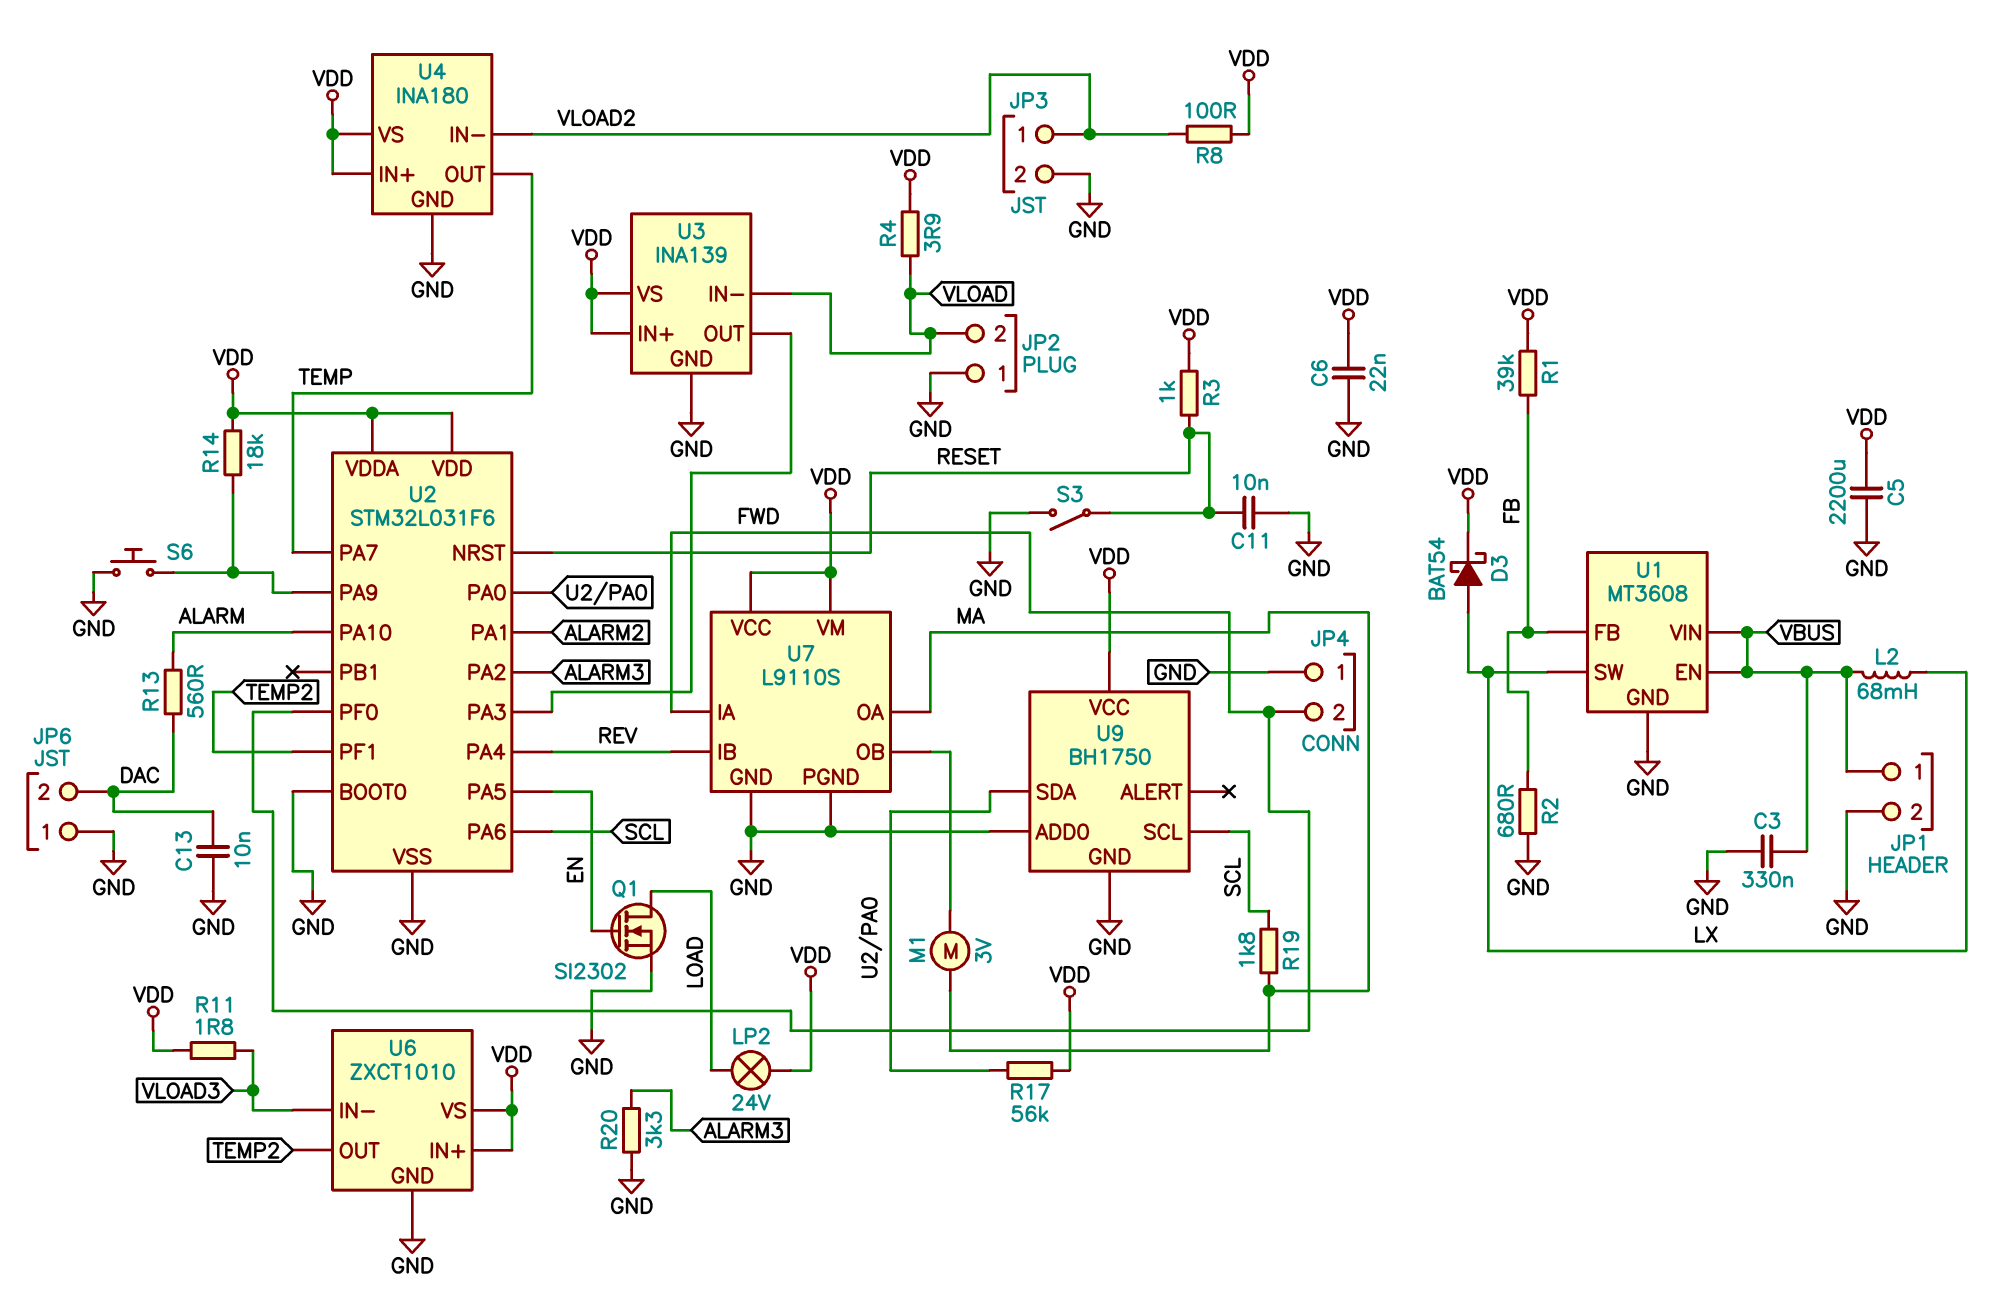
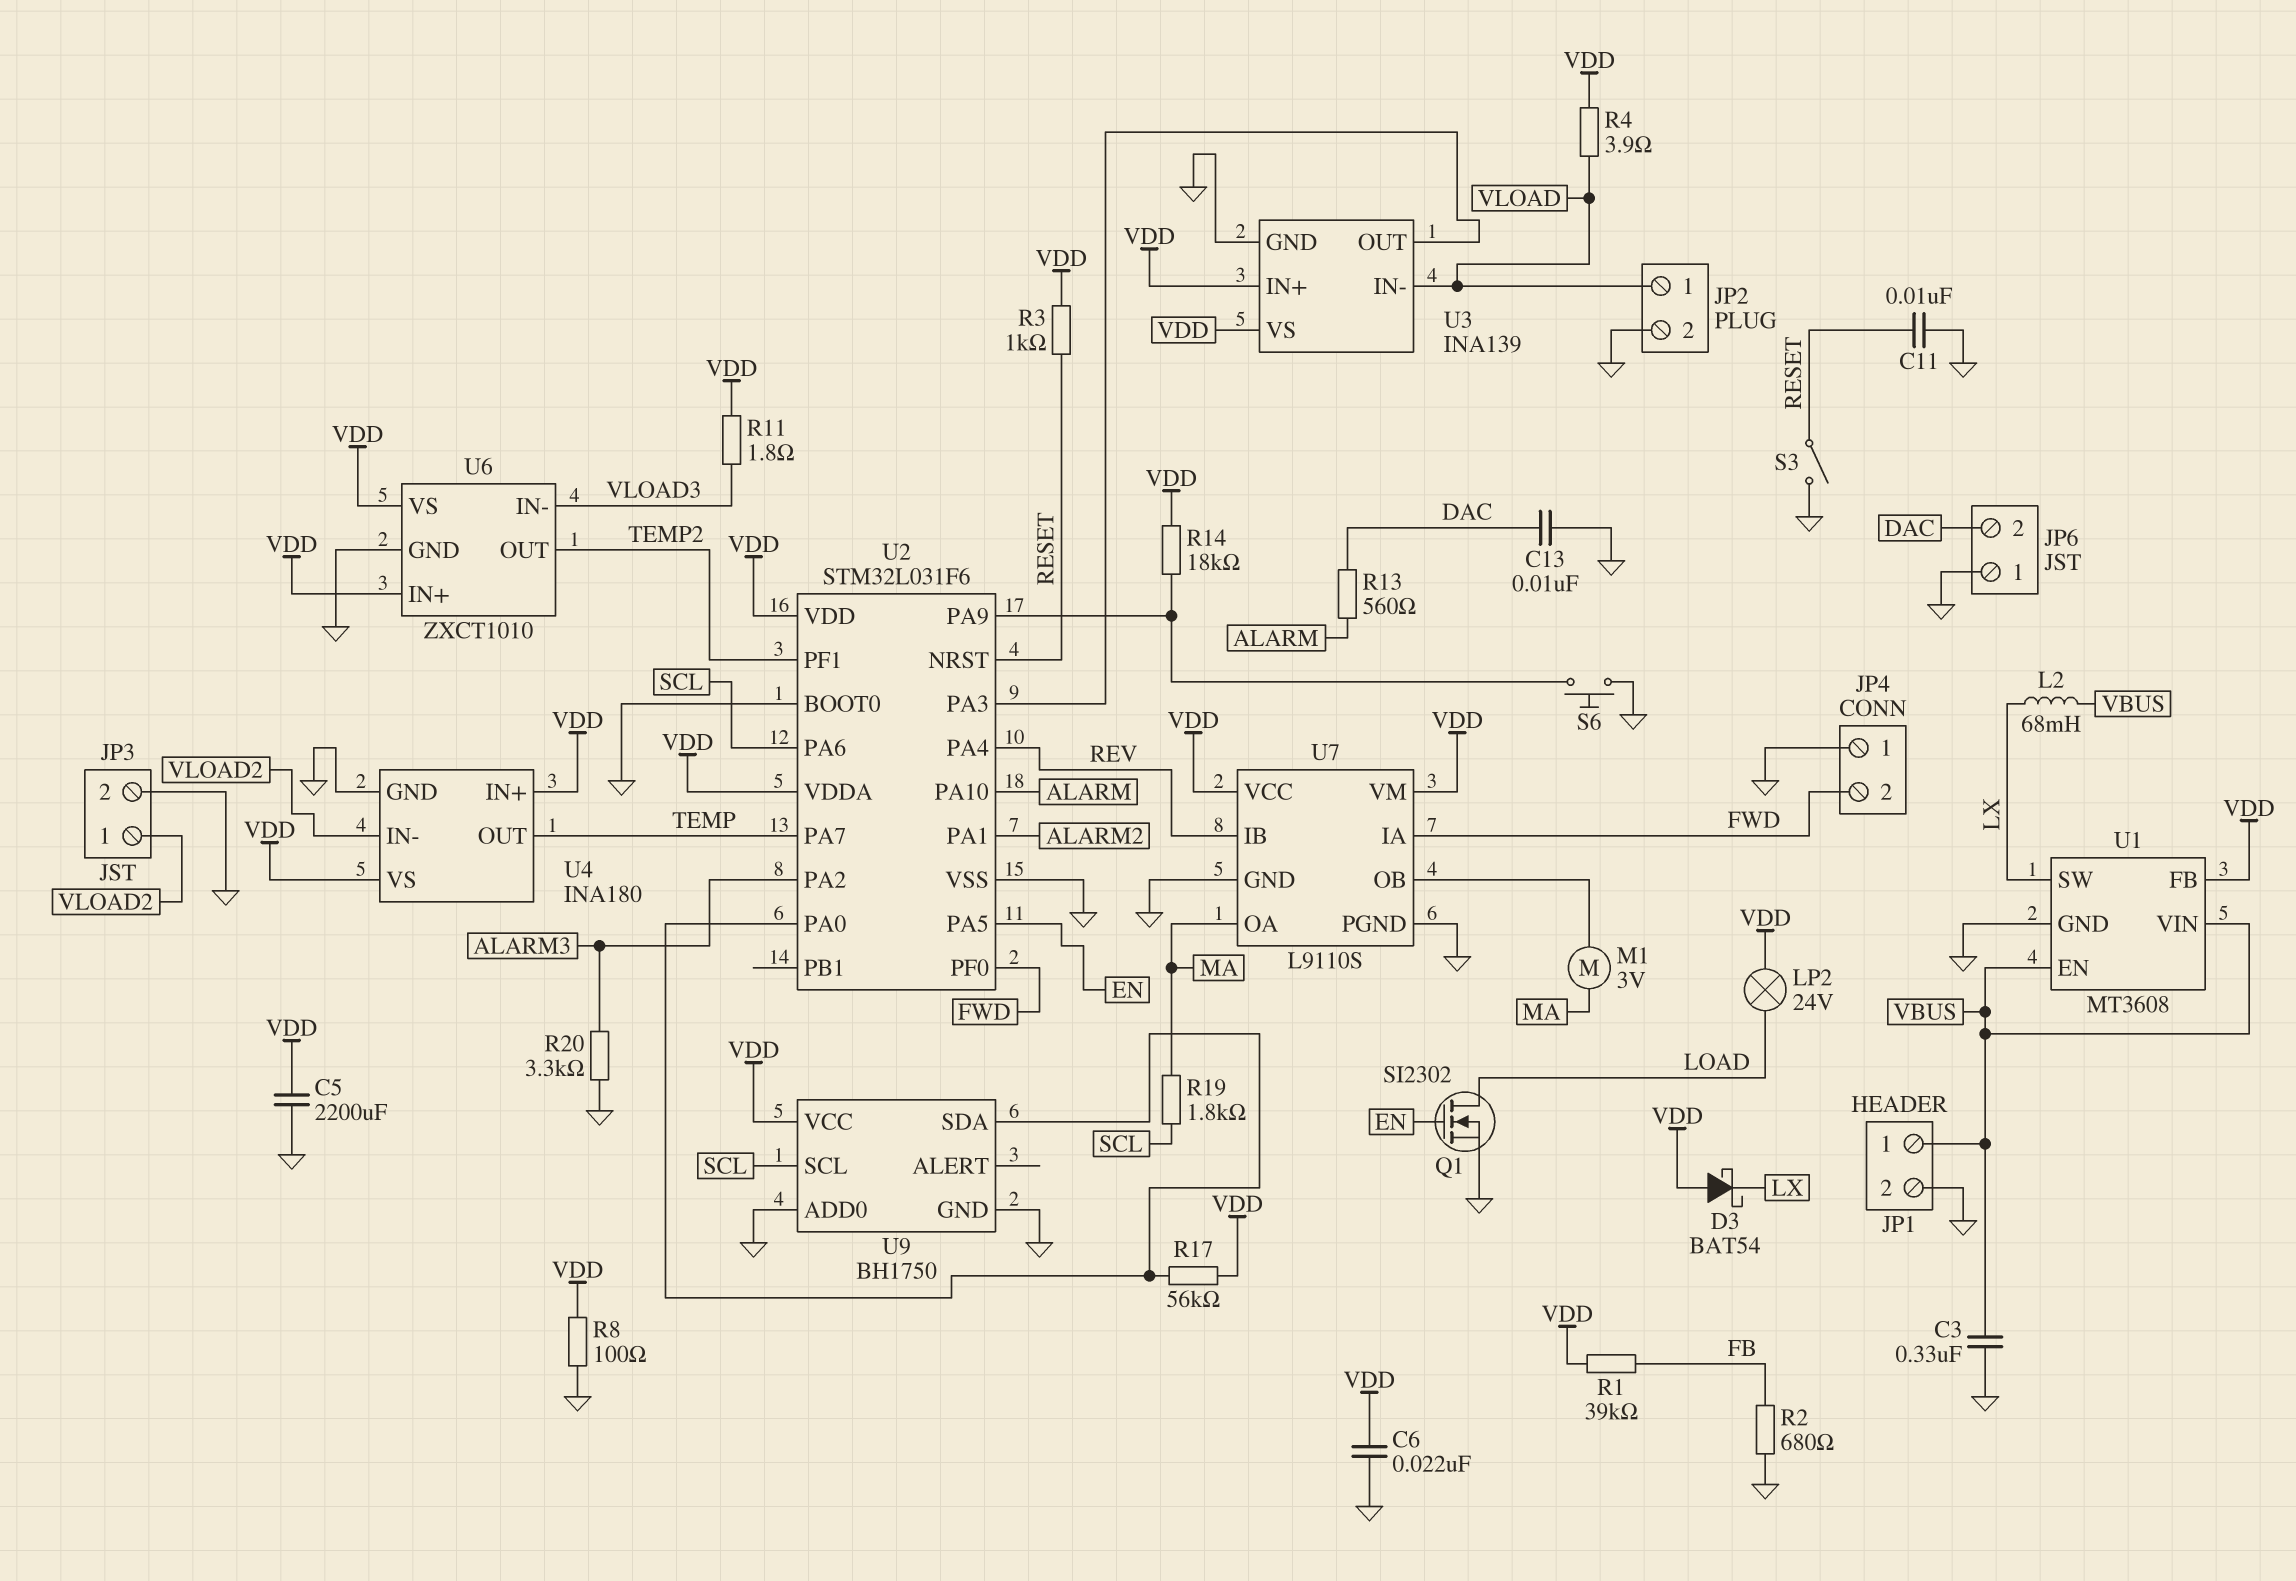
D3: schottky BAT54 (A LX, K VDD) -> schottky BAT54 (A VDD, K LX)
JP2 pin 1: GND -> VLOAD
JP2 pin 2: VLOAD -> GND
R8: 100 (VDD, VLOAD2) -> 100 (GND, VDD)
U1 pin FB: FB -> VDD

